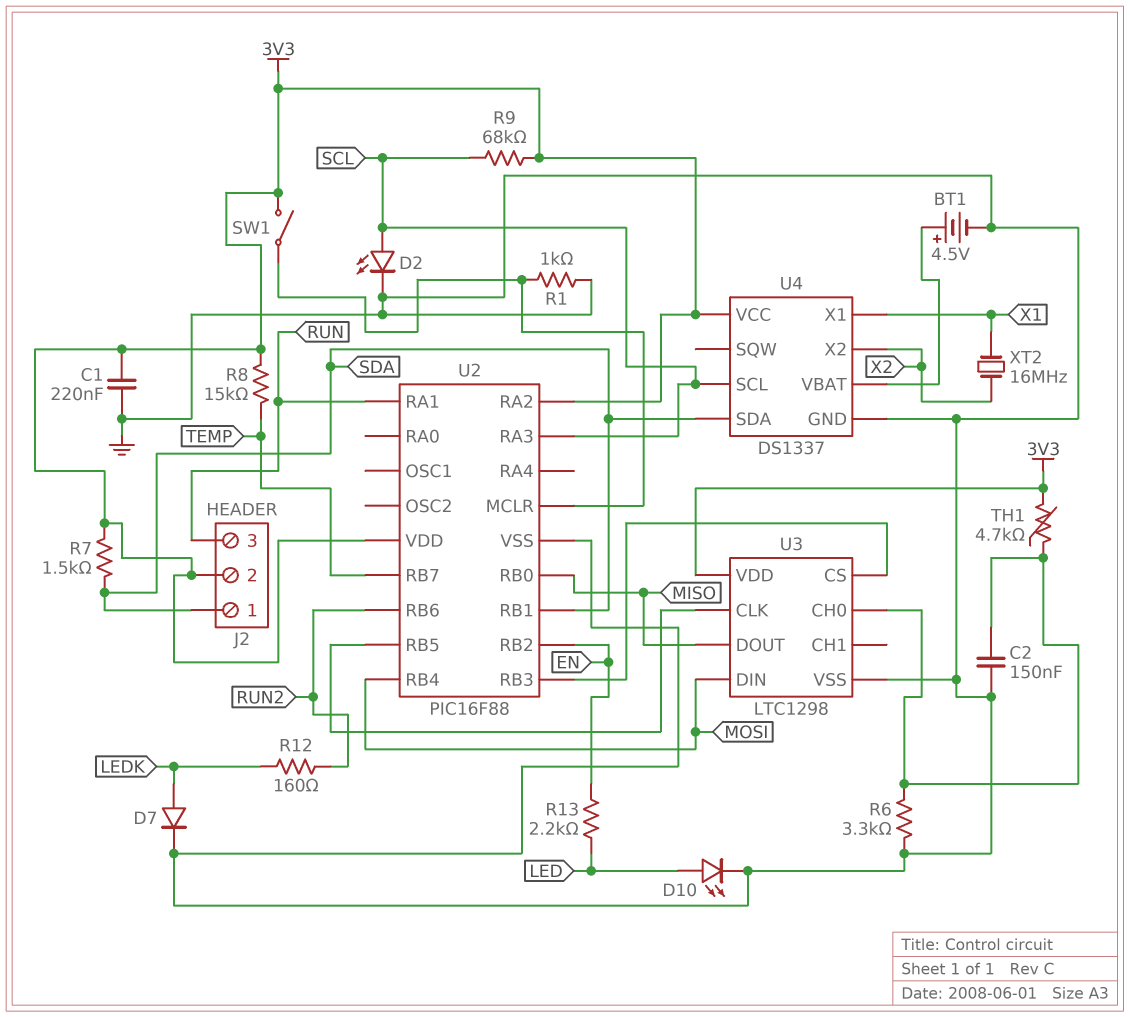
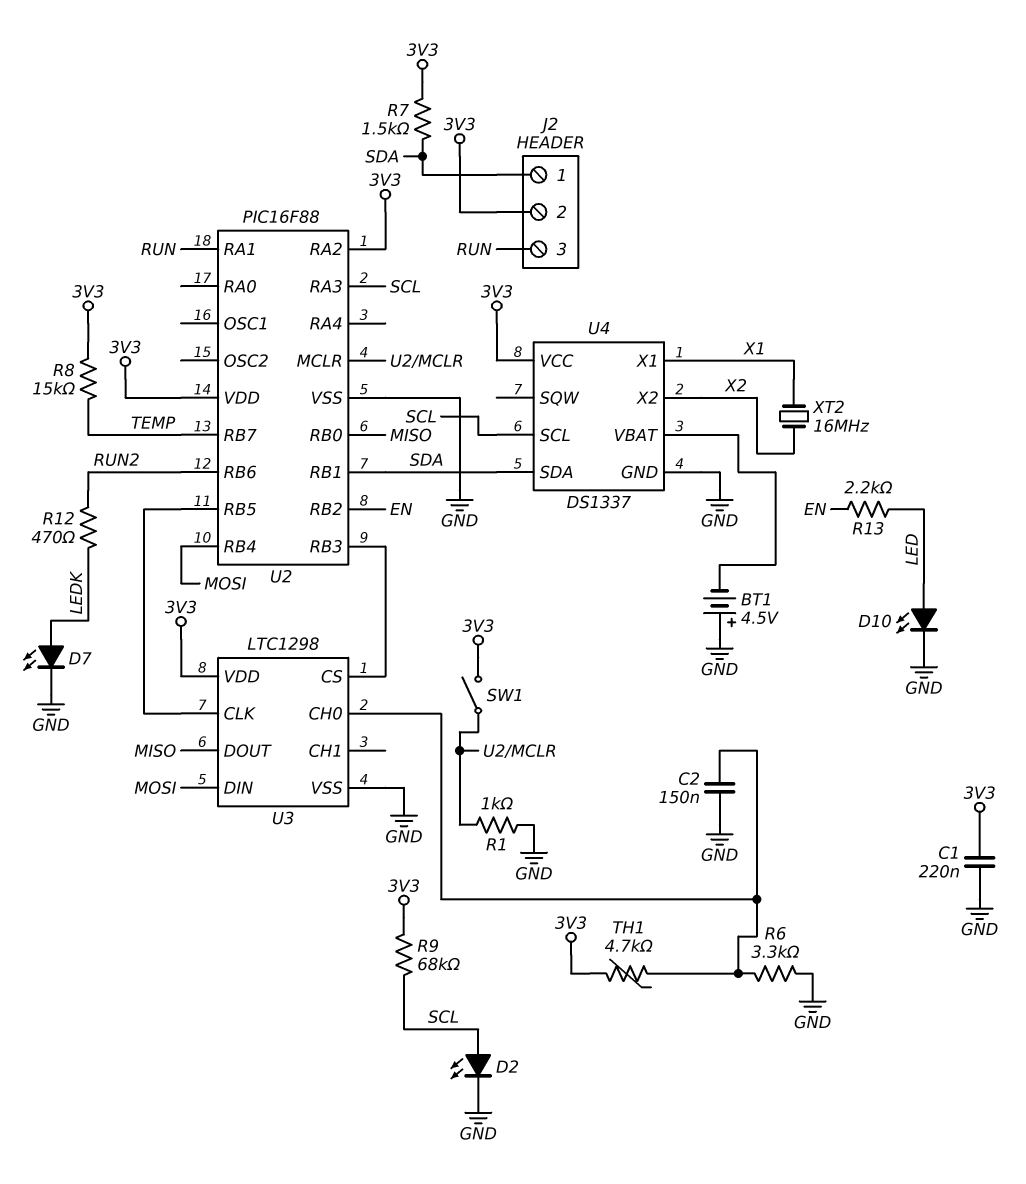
BT1: 4.5V (plus U4/VBAT, minus GND) -> 4.5V (plus GND, minus U4/VBAT)
D7: diode (A LEDK, K GND) -> LED (A LEDK, K GND)
R12: 160 (LEDK, RUN2) -> 470 (LEDK, RUN2)

